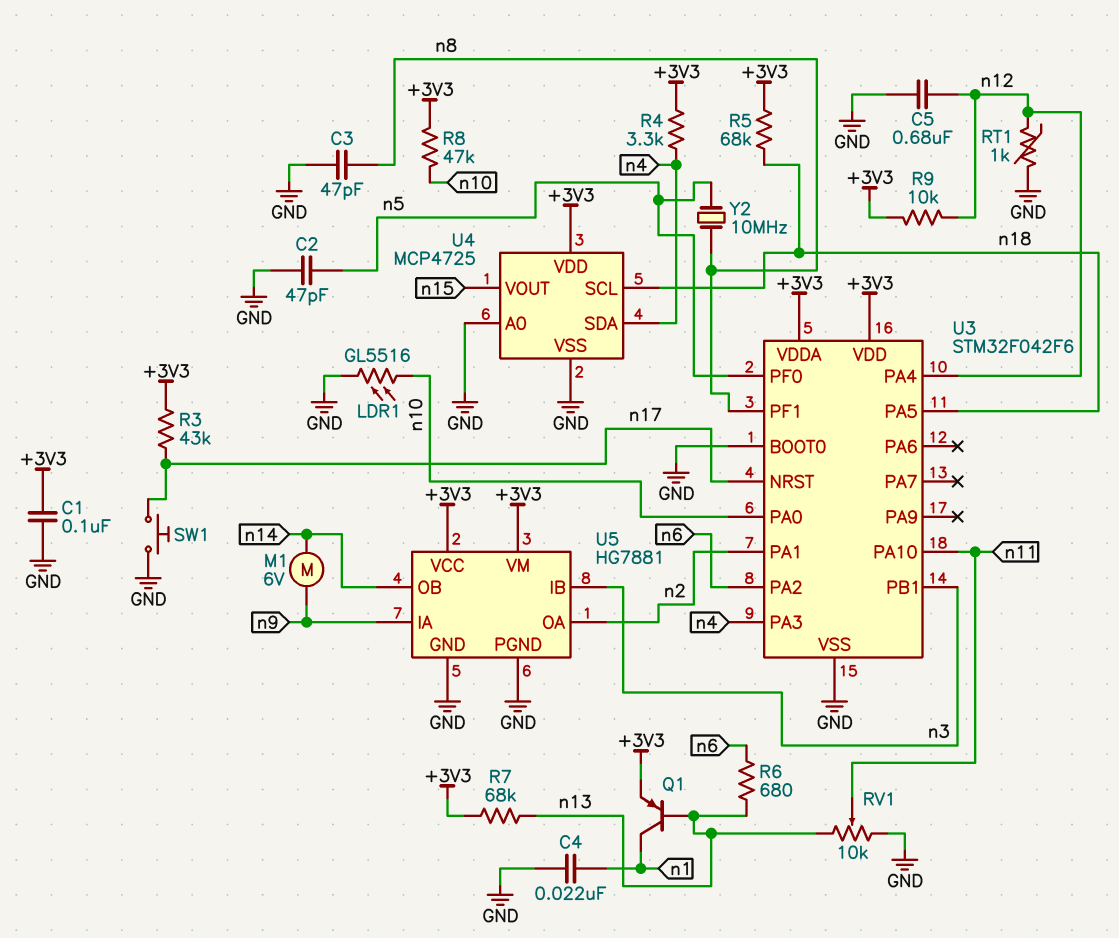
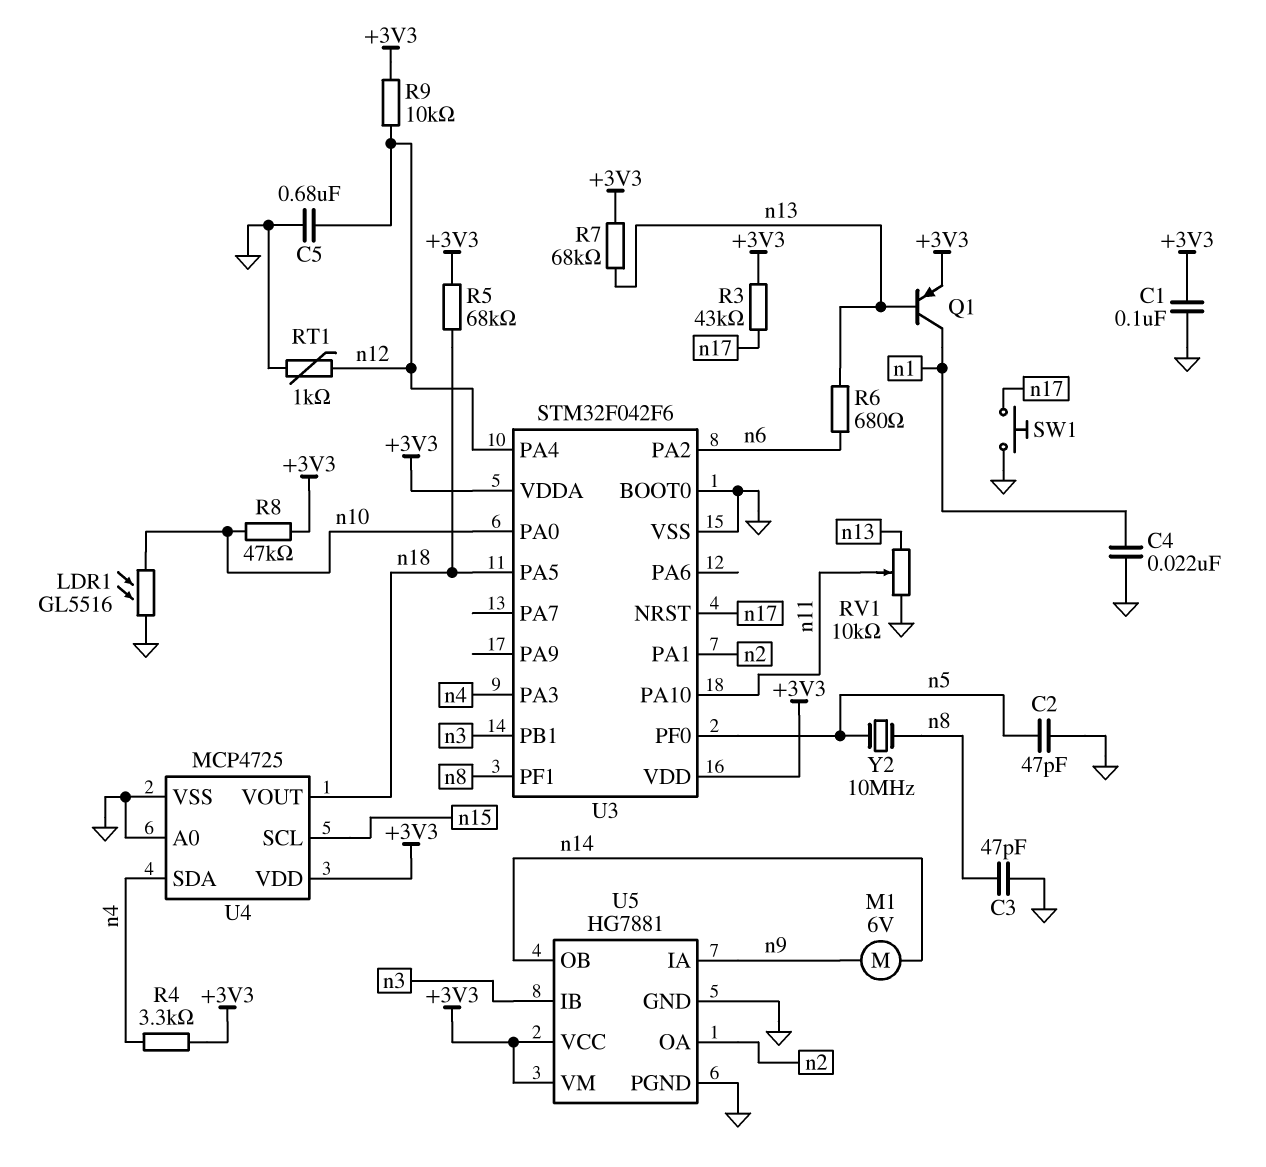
U4 pin SCL: n18 -> n15
U4 pin VOUT: n15 -> n18

